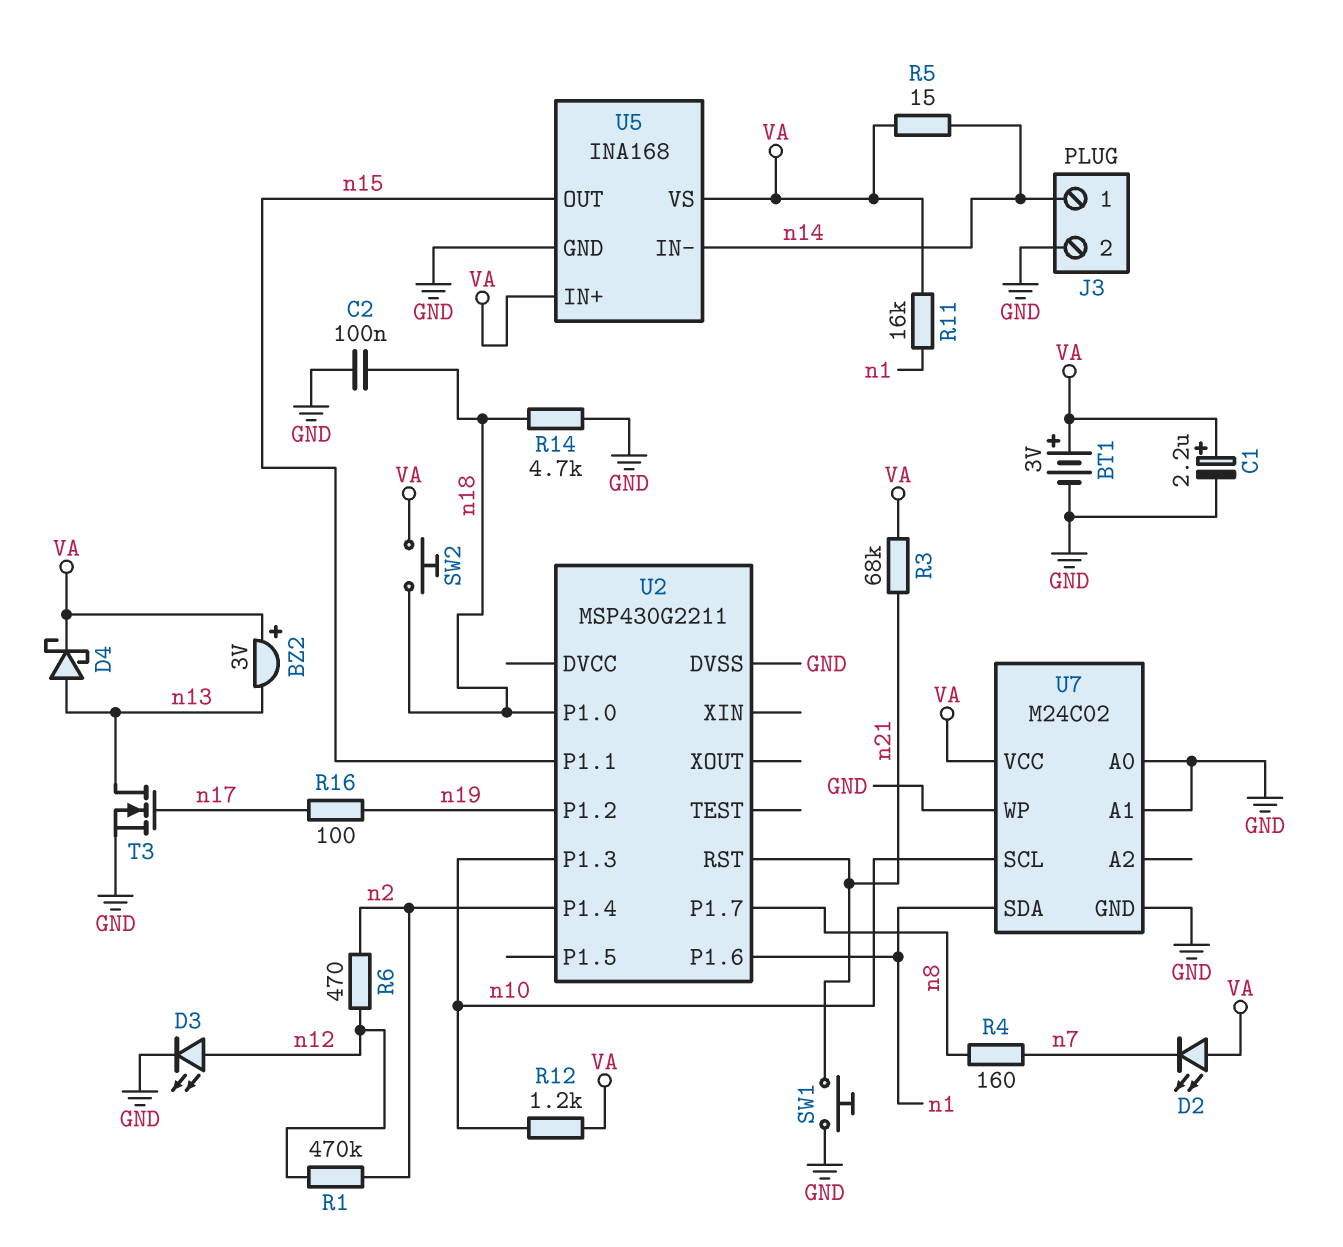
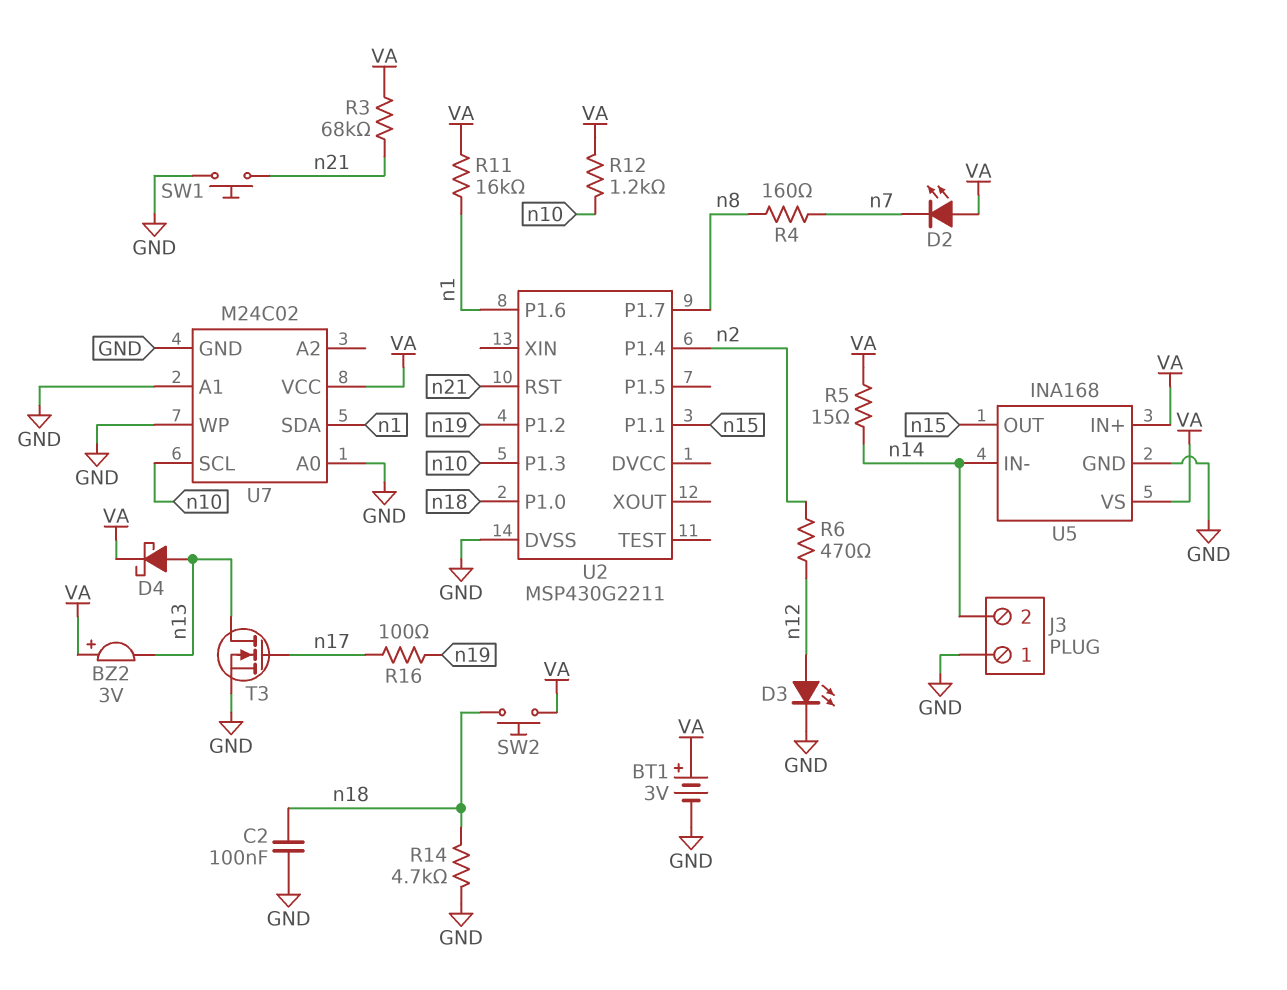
C1: 2.2uF (plus VA, minus GND) -> none
J3 pin 1: n14 -> GND
J3 pin 2: GND -> n14
R1: 470k (n2, n12) -> none

